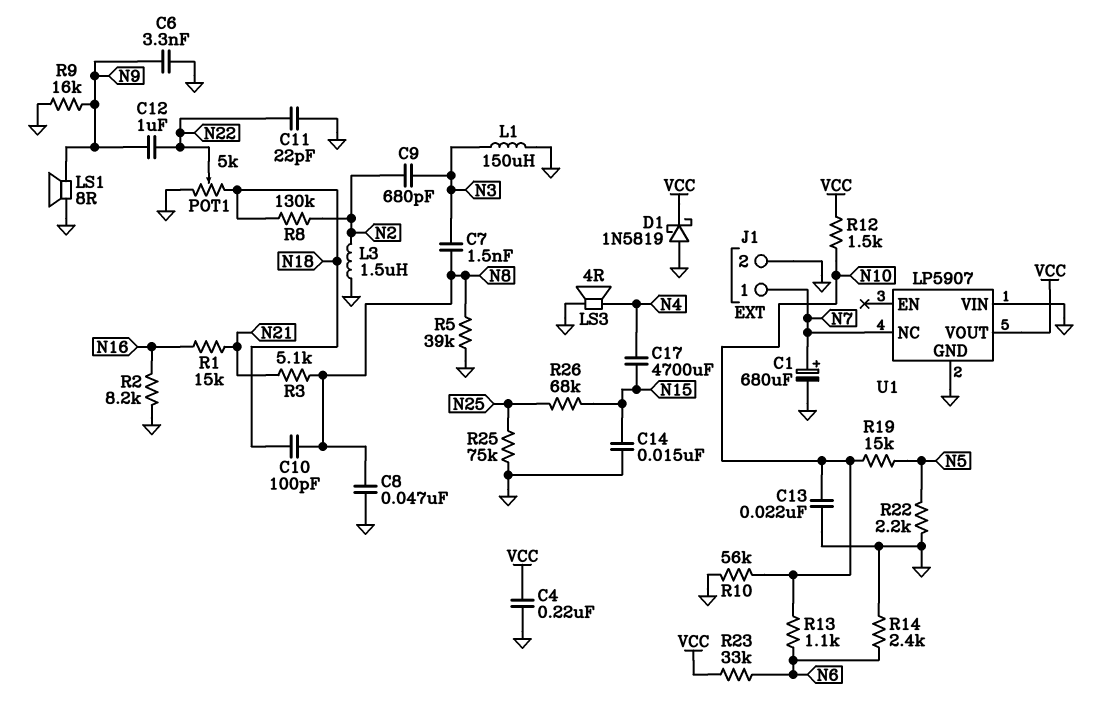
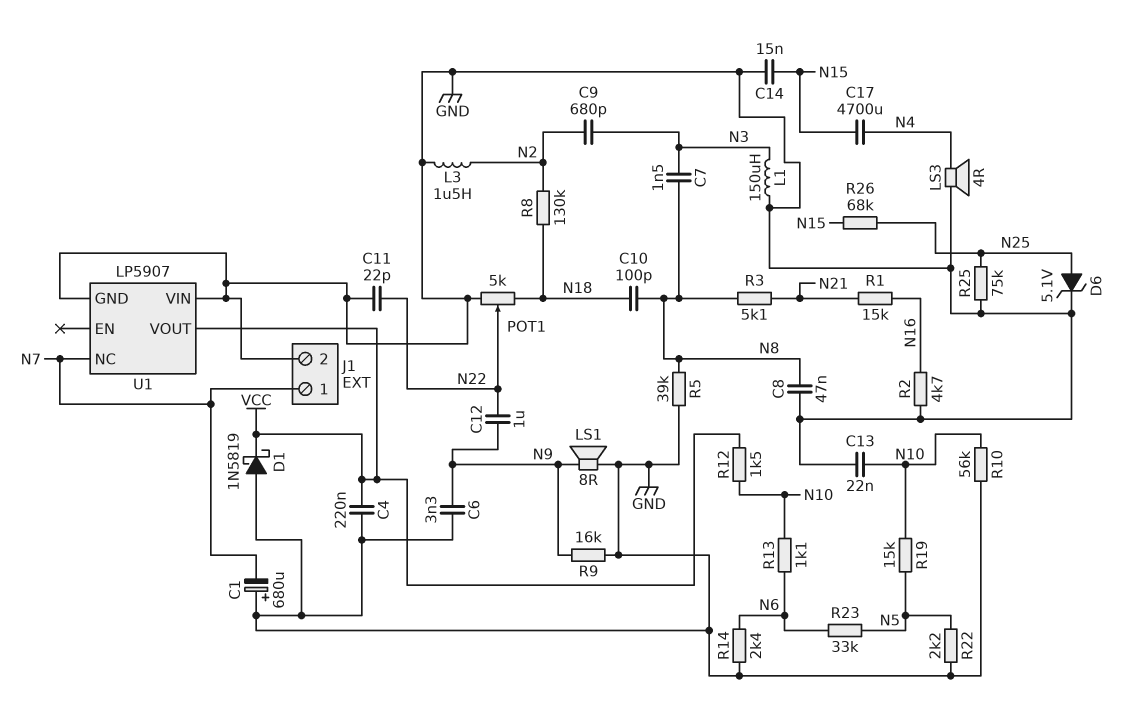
C1: 680uF (plus N7, minus GND) -> 680uF (plus GND, minus N7)
D6: none -> zener 5.1V (A N25, K GND)
R2: 8.2k (GND, N16) -> 4.7k (GND, N16)
R23: 33k (N6, VCC) -> 33k (N5, N6)

